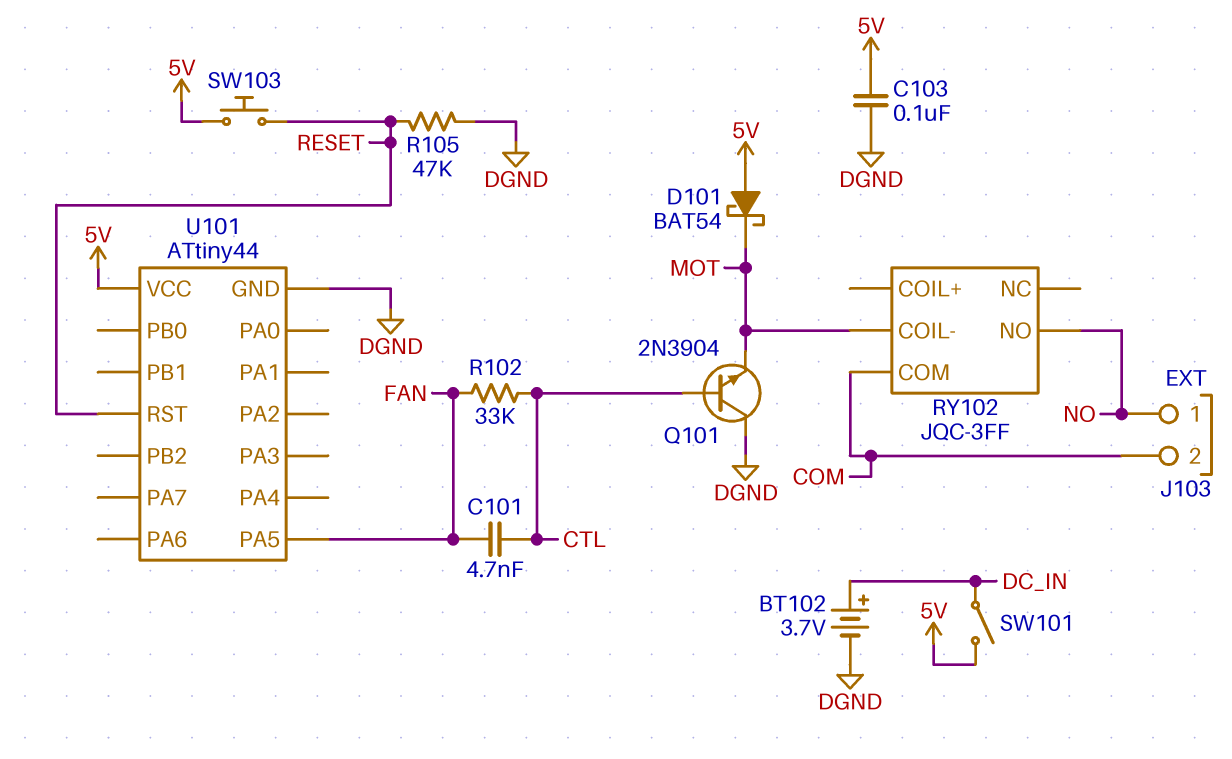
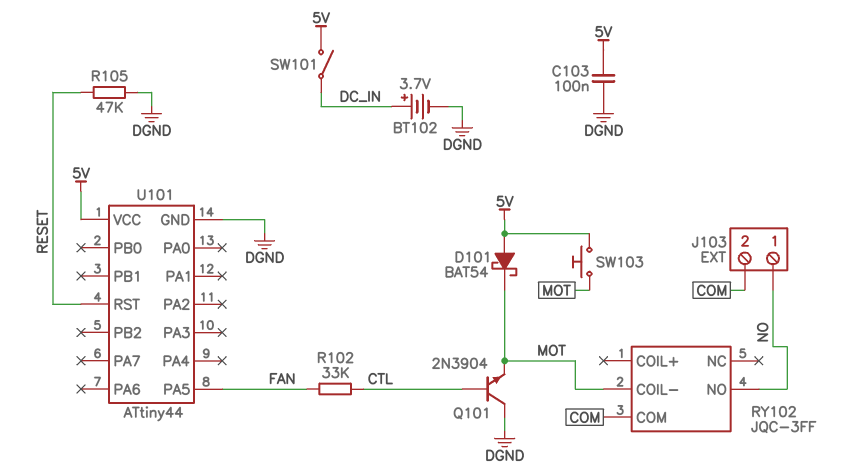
C101: 4.7nF (CTL, FAN) -> none
SW103: button (5V, RESET) -> button (5V, MOT)

